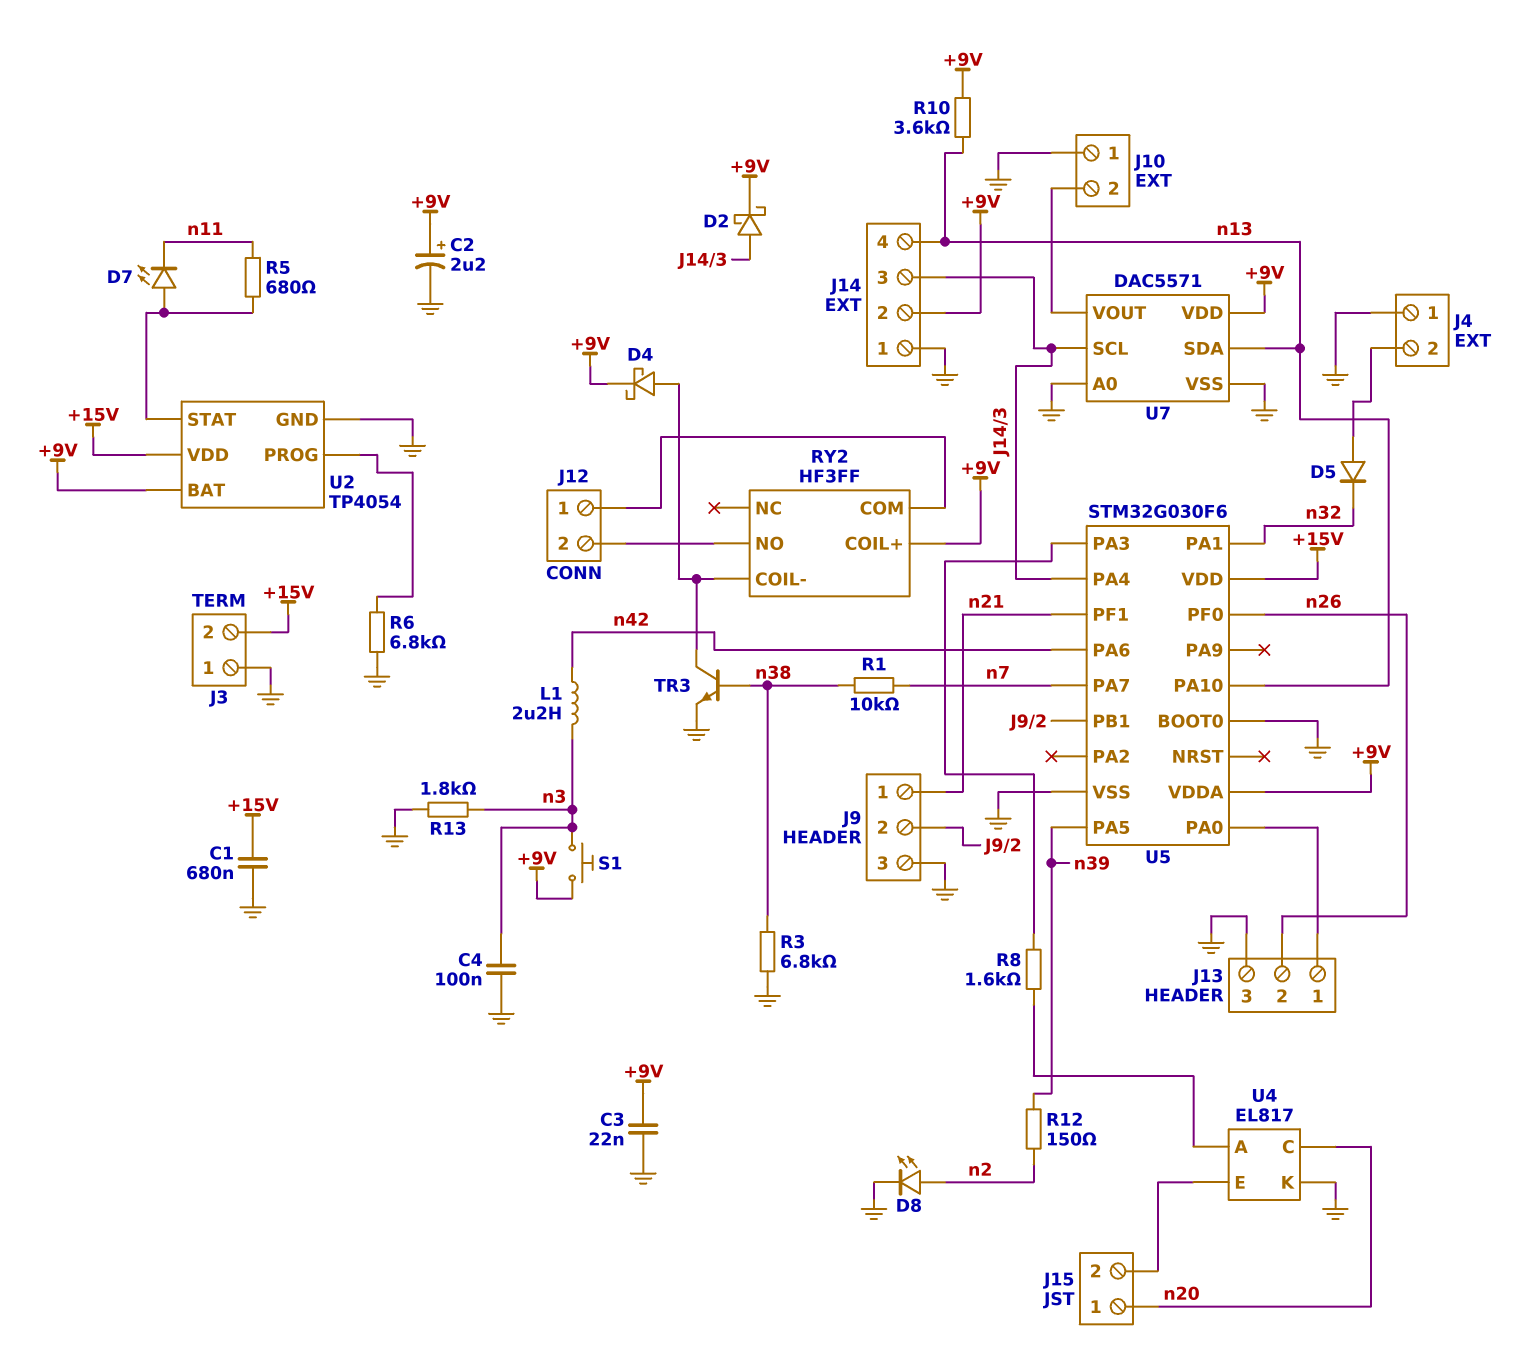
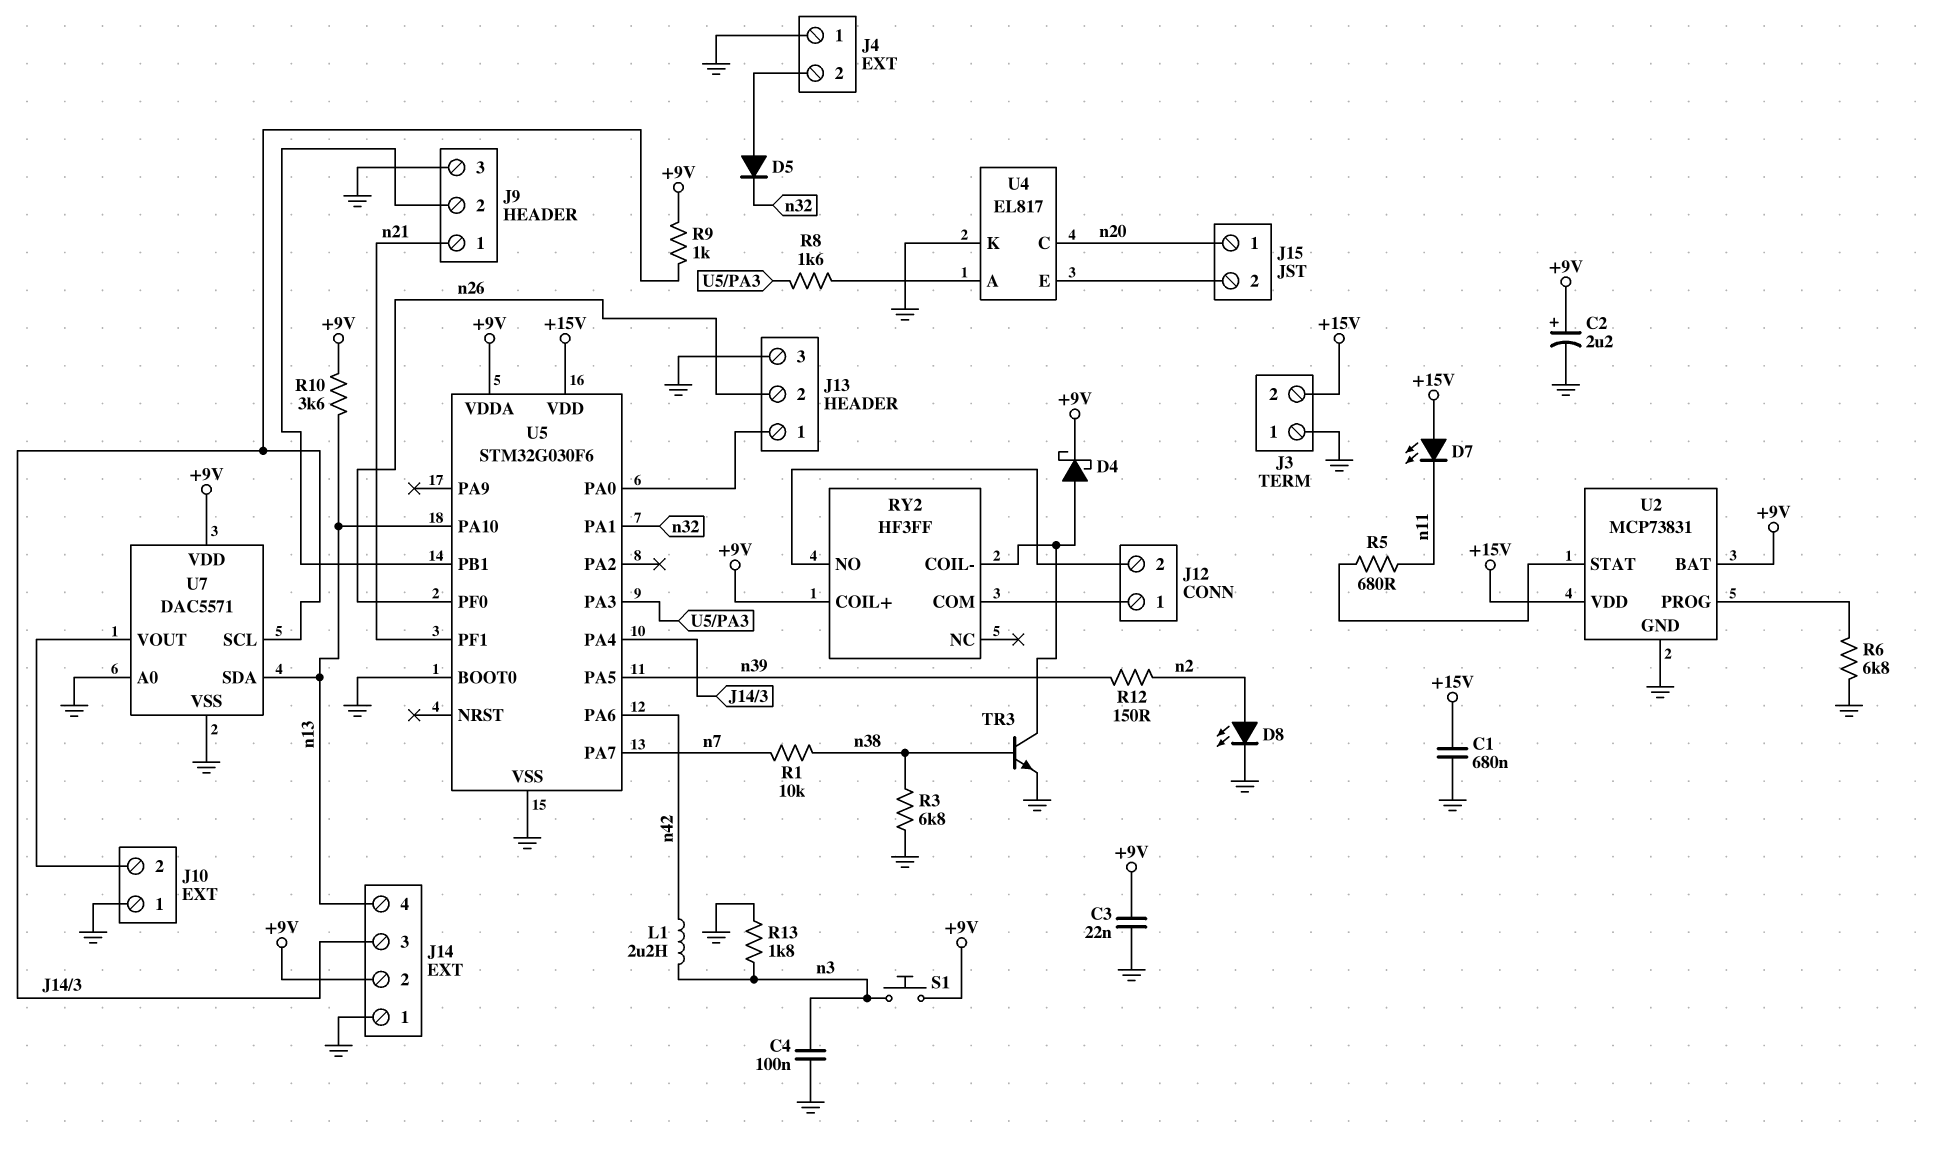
D2: schottky (A J14/3, K +9V) -> none
D7: LED (A U2/STAT, K n11) -> LED (A +15V, K n11)
R9: none -> 1k (+9V, J14/3)
U2: TP4054 -> MCP73831

